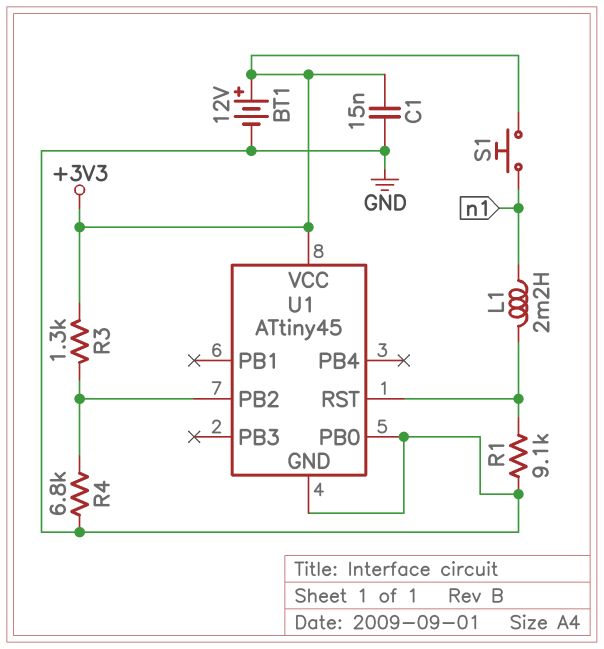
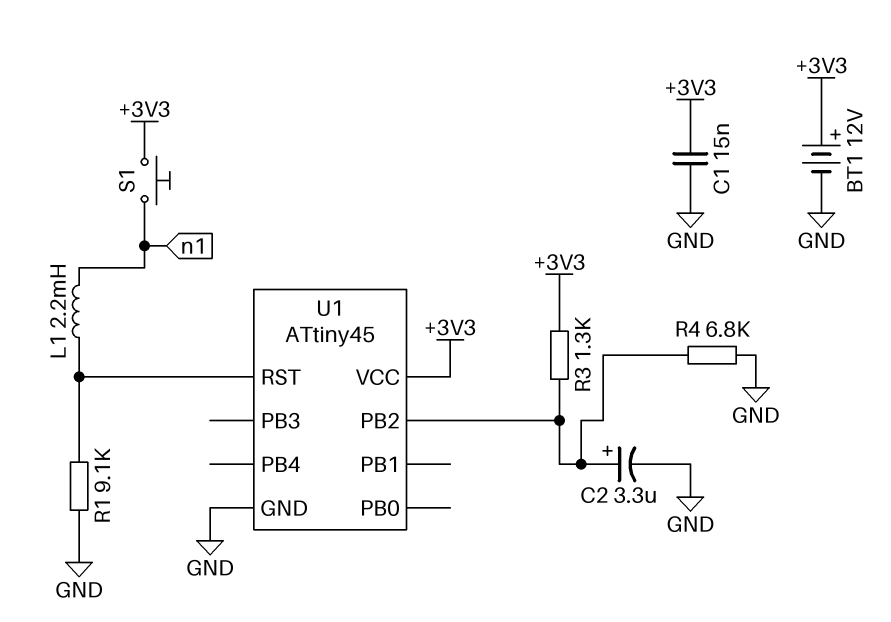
C2: none -> 3.3uF (plus U1/PB2, minus GND)
U1 pin PB0: GND -> none

